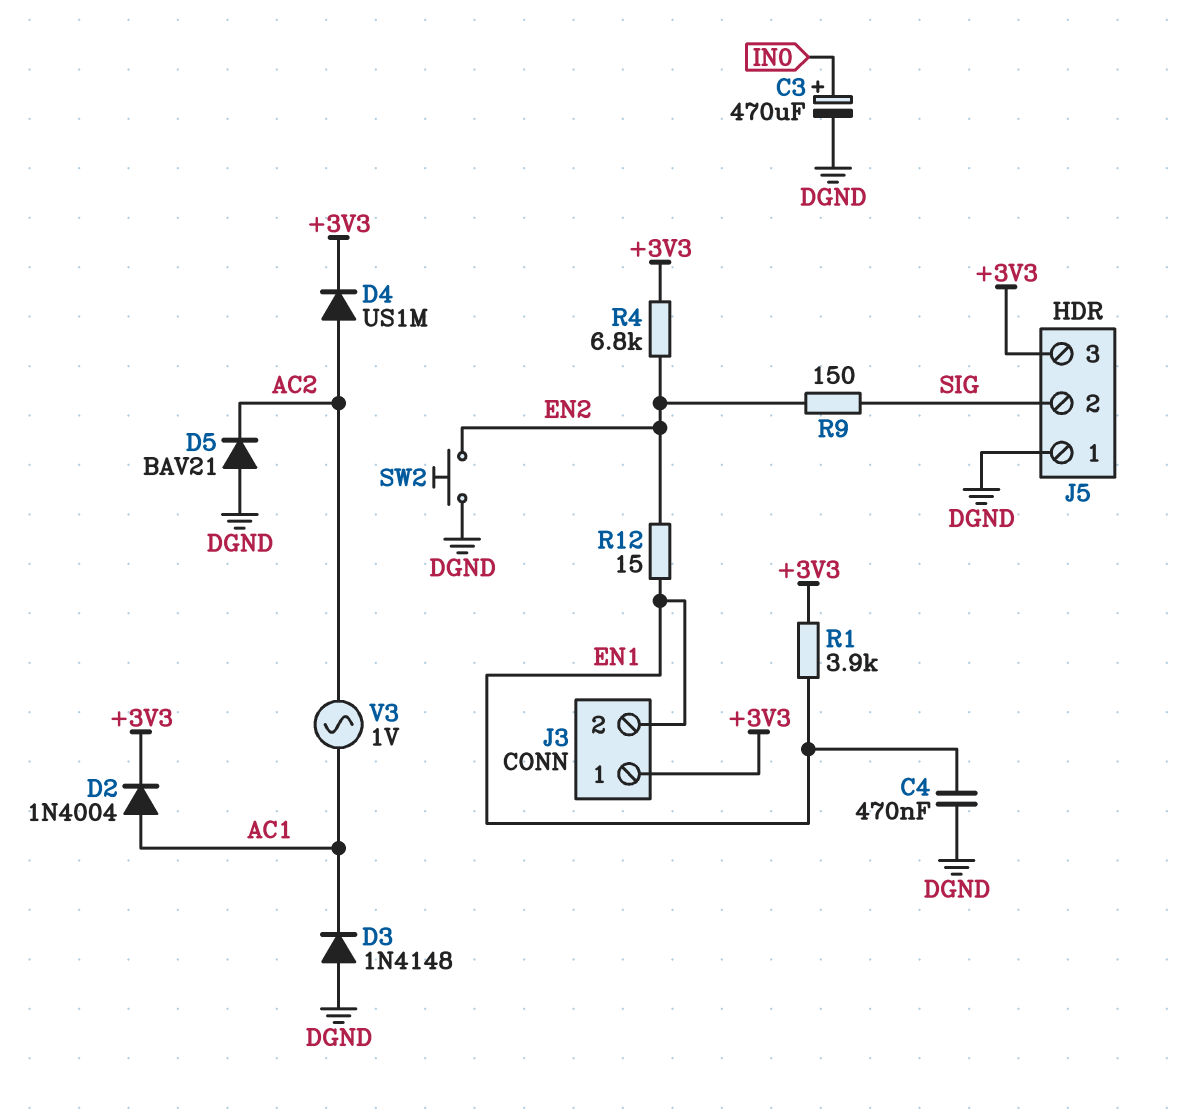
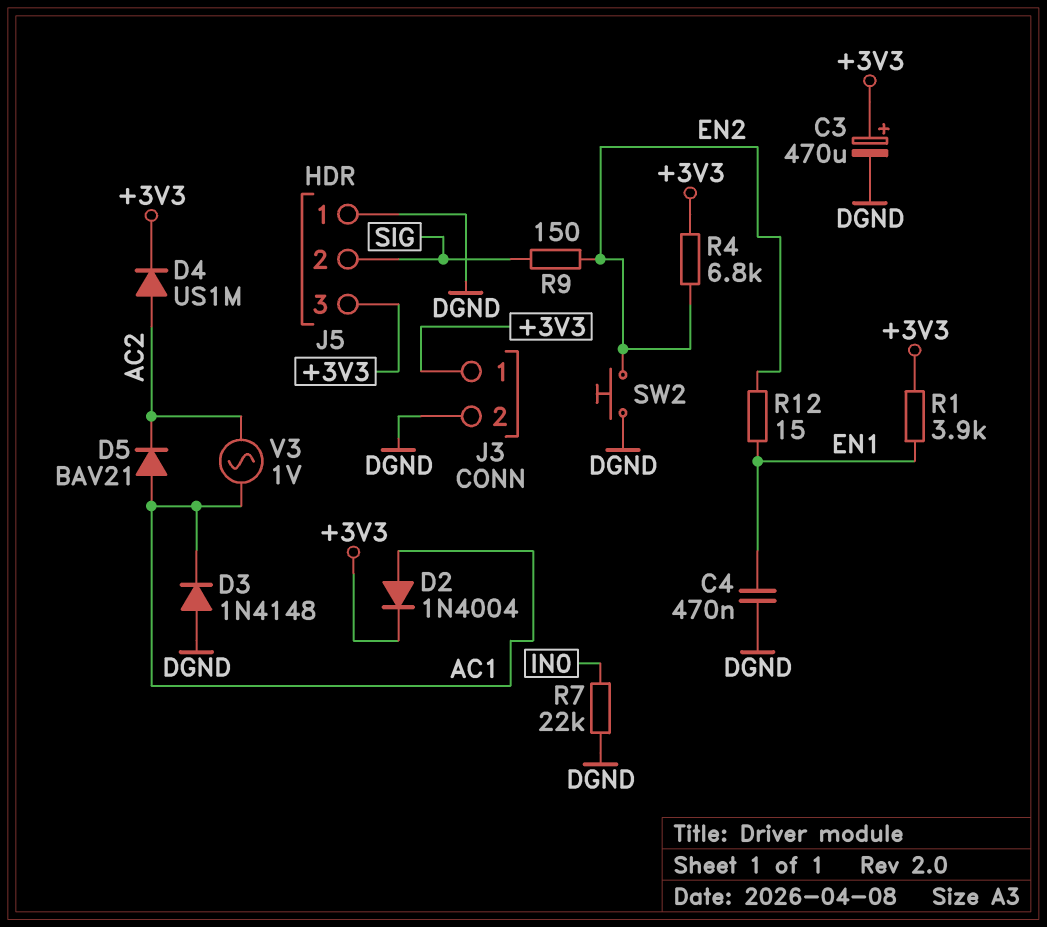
C3: 470uF (plus IN0, minus DGND) -> 470uF (plus +3V3, minus DGND)
D5: diode BAV21 (A DGND, K AC2) -> diode BAV21 (A AC1, K AC2)
J3 pin 2: EN1 -> DGND
R7: none -> 22k (DGND, IN0)

